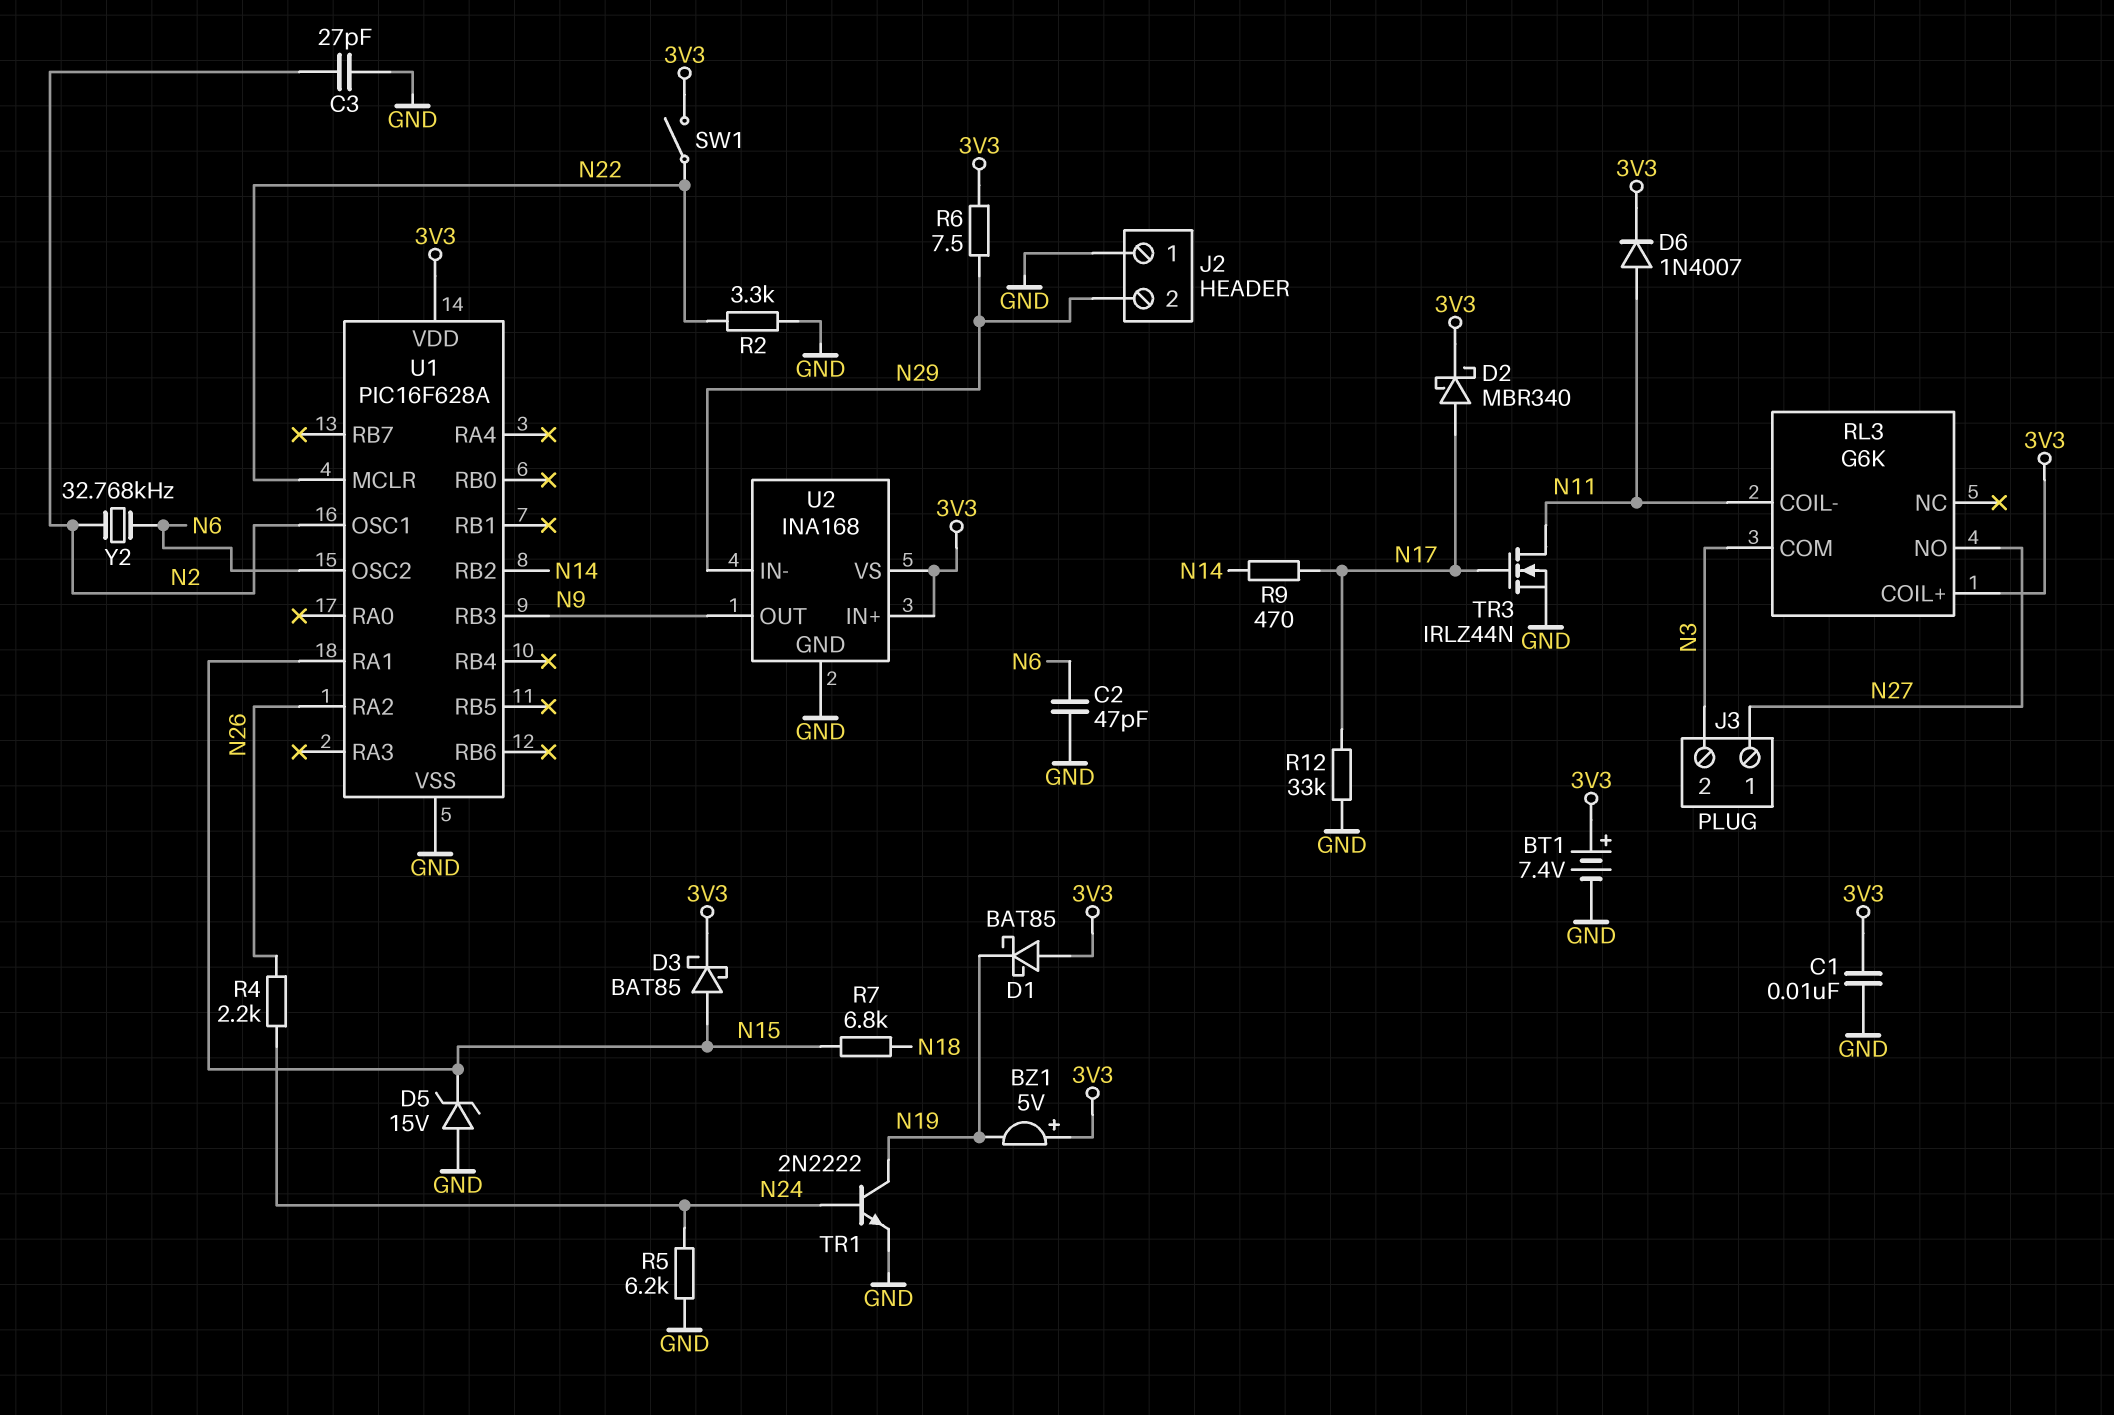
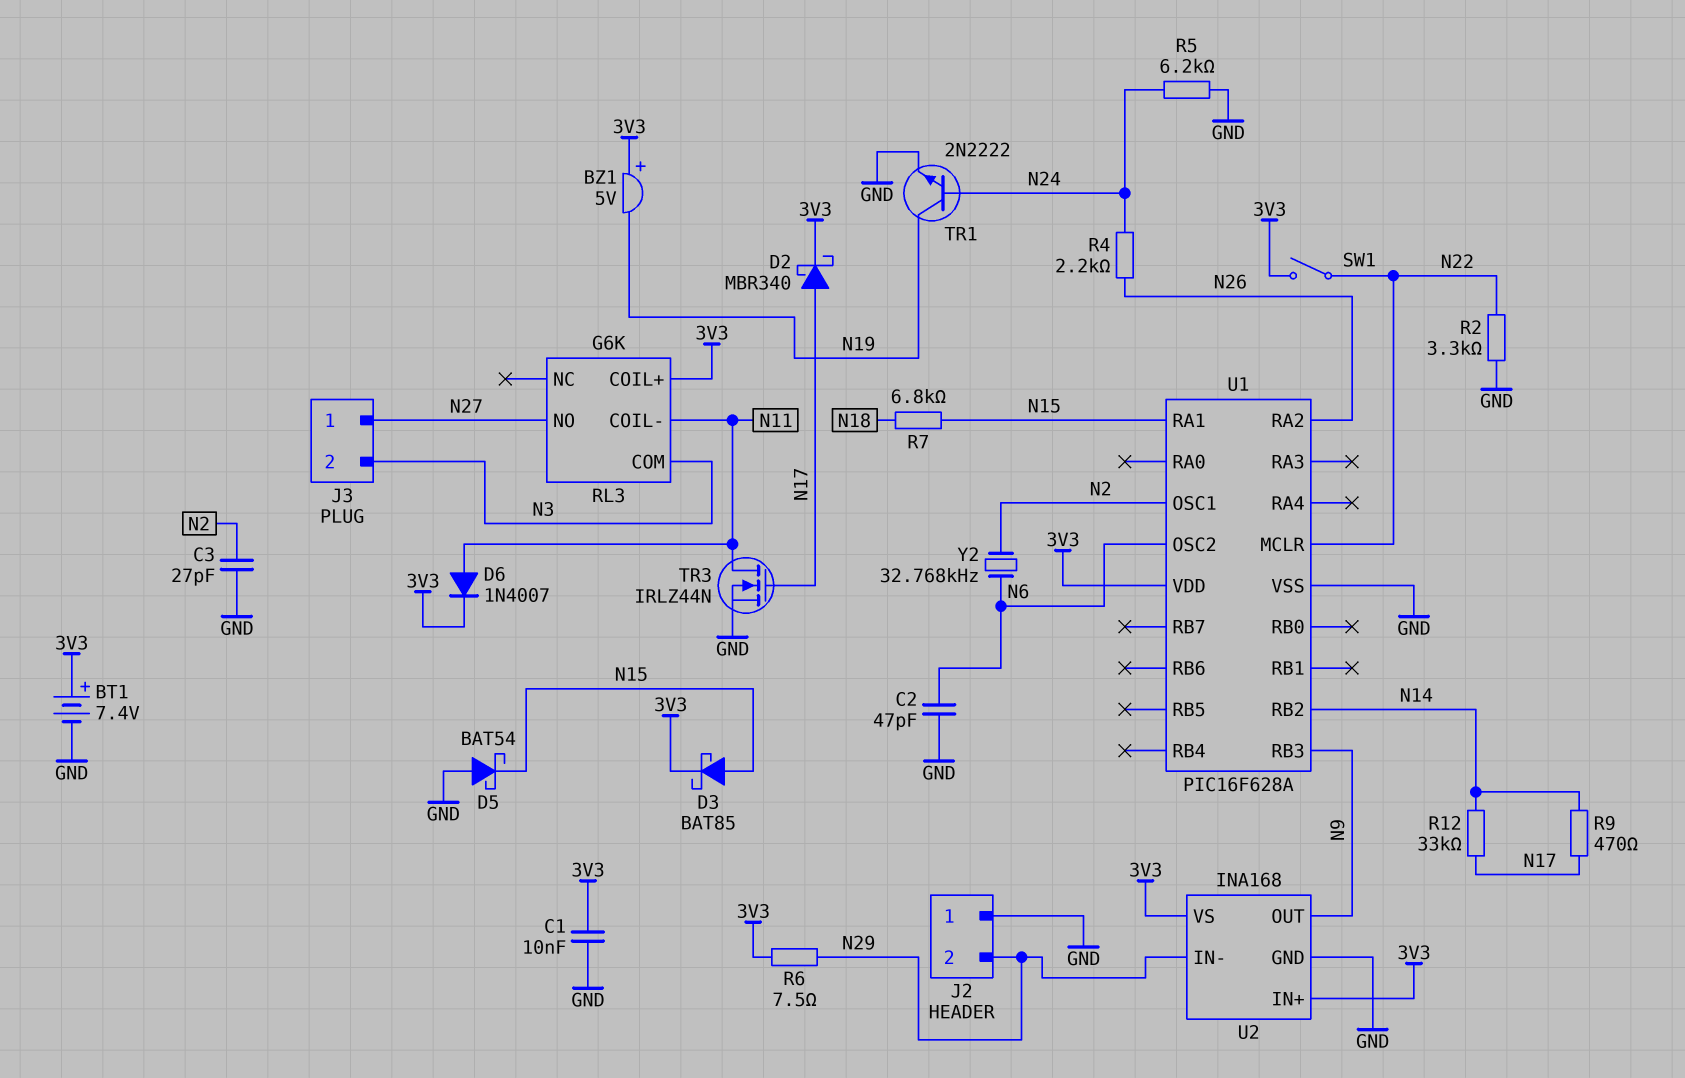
D1: schottky BAT85 (A 3V3, K N19) -> none
D5: zener 15V (A GND, K N15) -> schottky BAT54 (A GND, K N15)
R12: 33k (GND, N17) -> 33k (N14, N17)

